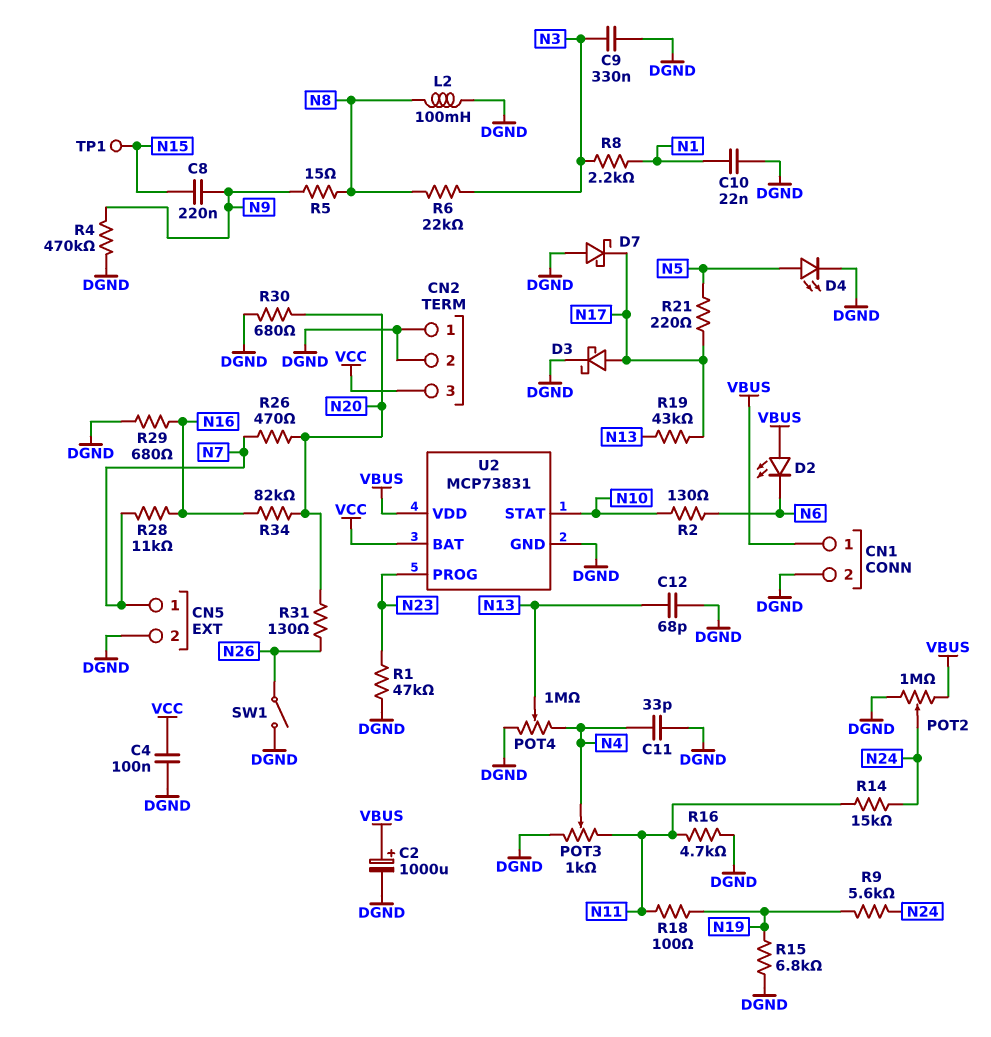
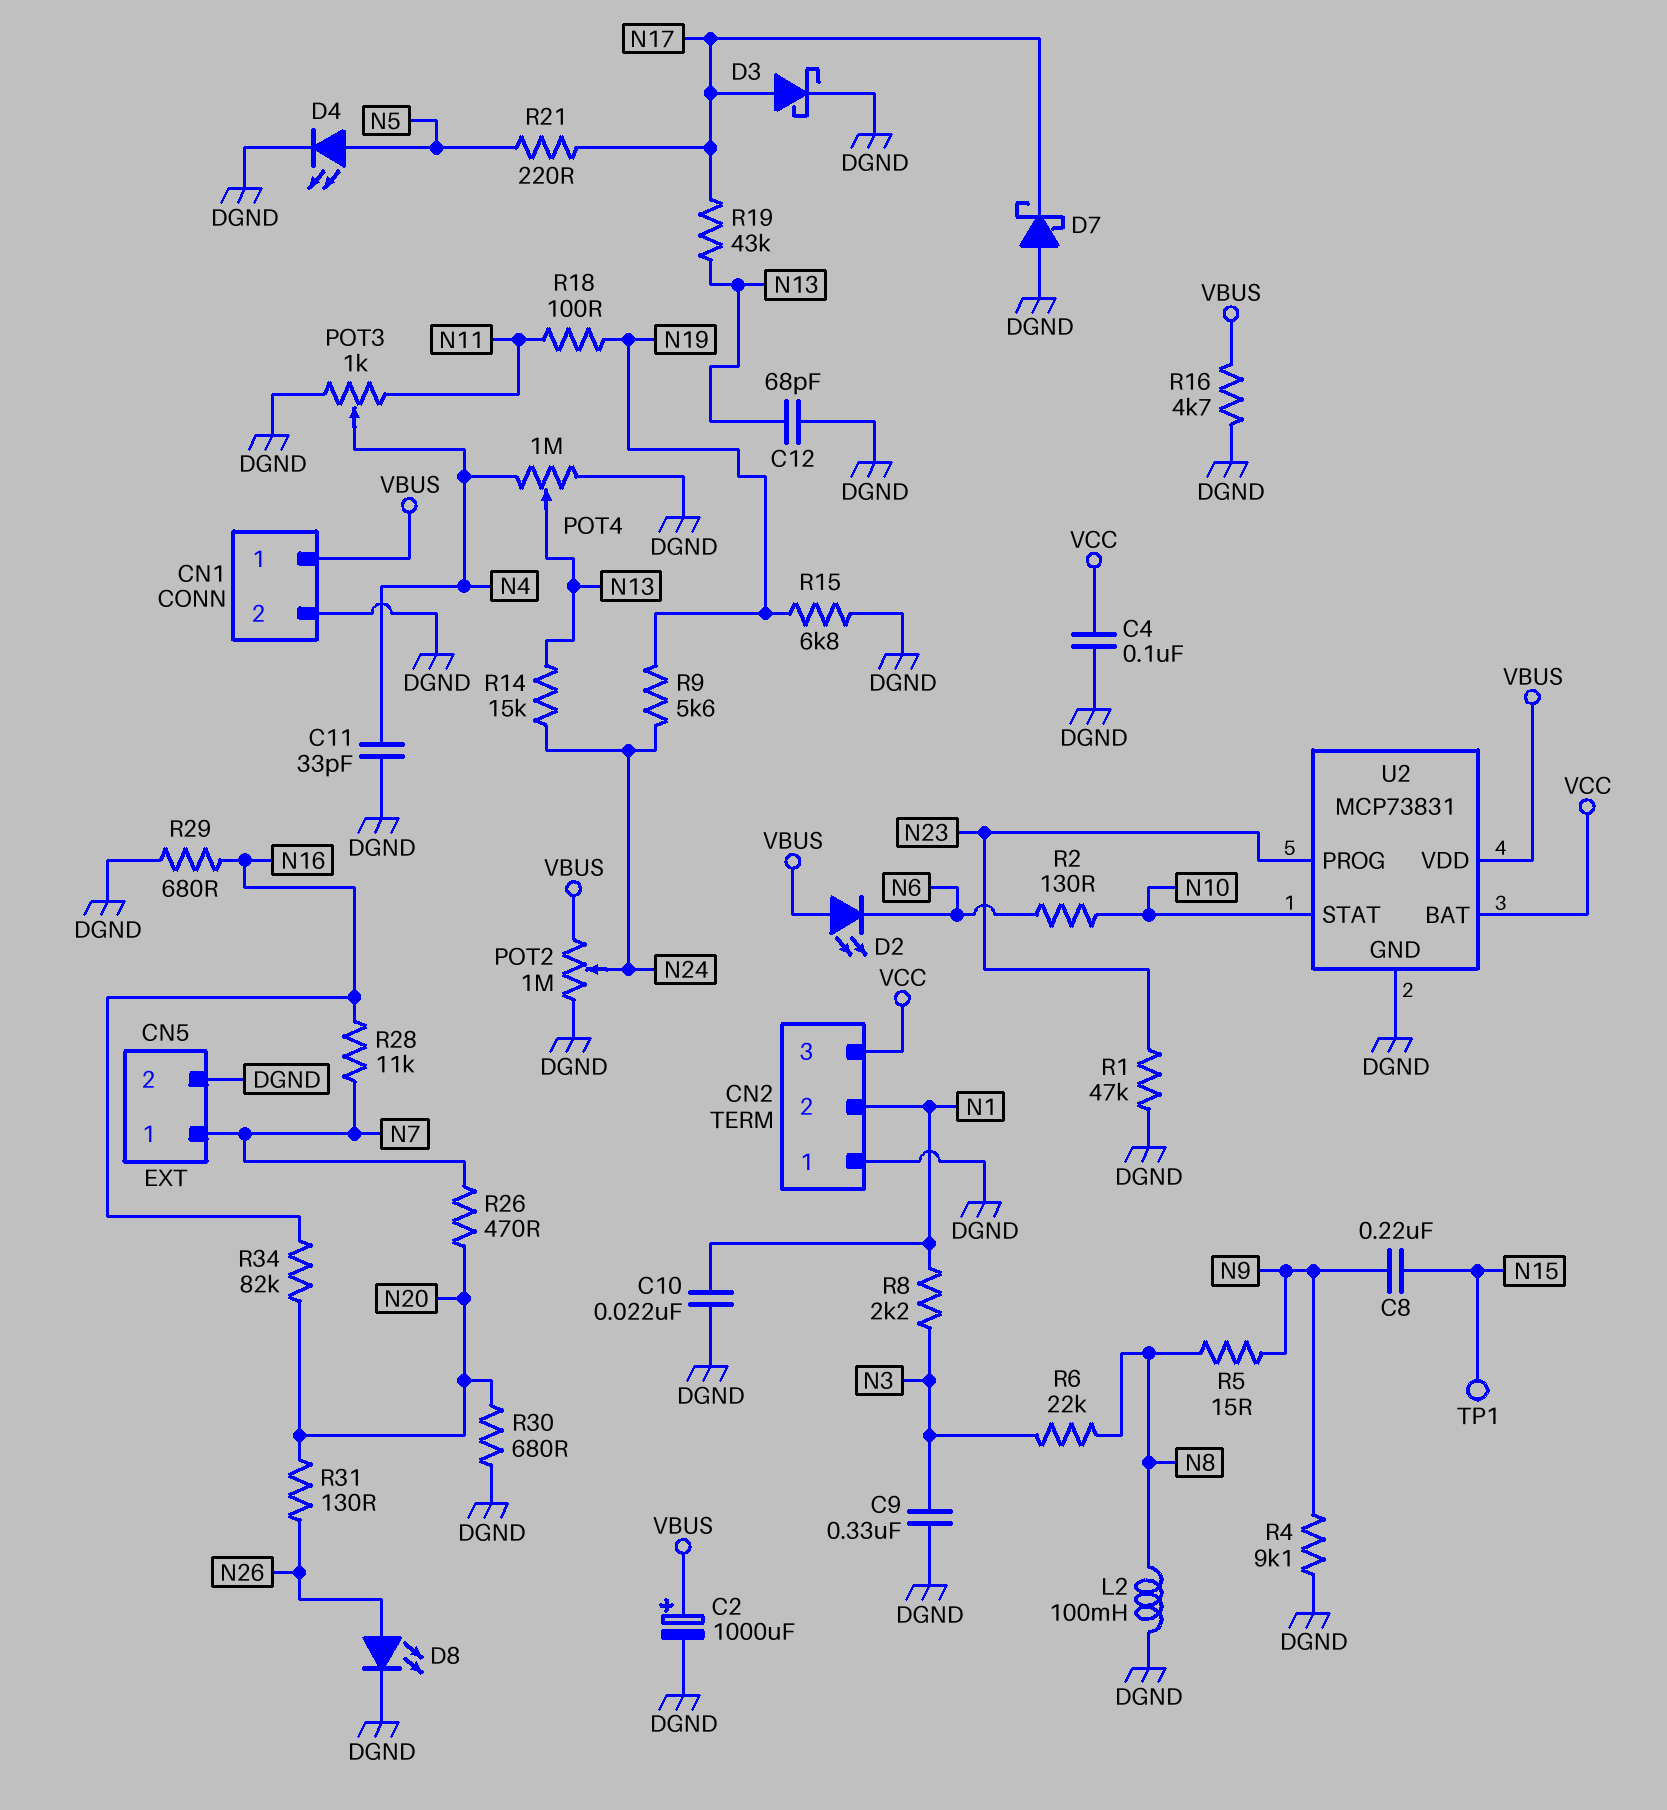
CN2 pin 2: DGND -> N1
D8: none -> LED (A N26, K DGND)
R4: 470k (DGND, N9) -> 9.1k (DGND, N9)
R14: 15k (N11, N24) -> 15k (N13, N24)
R16: 4.7k (DGND, N11) -> 4.7k (DGND, VBUS)
SW1: switch (DGND, N26) -> none

